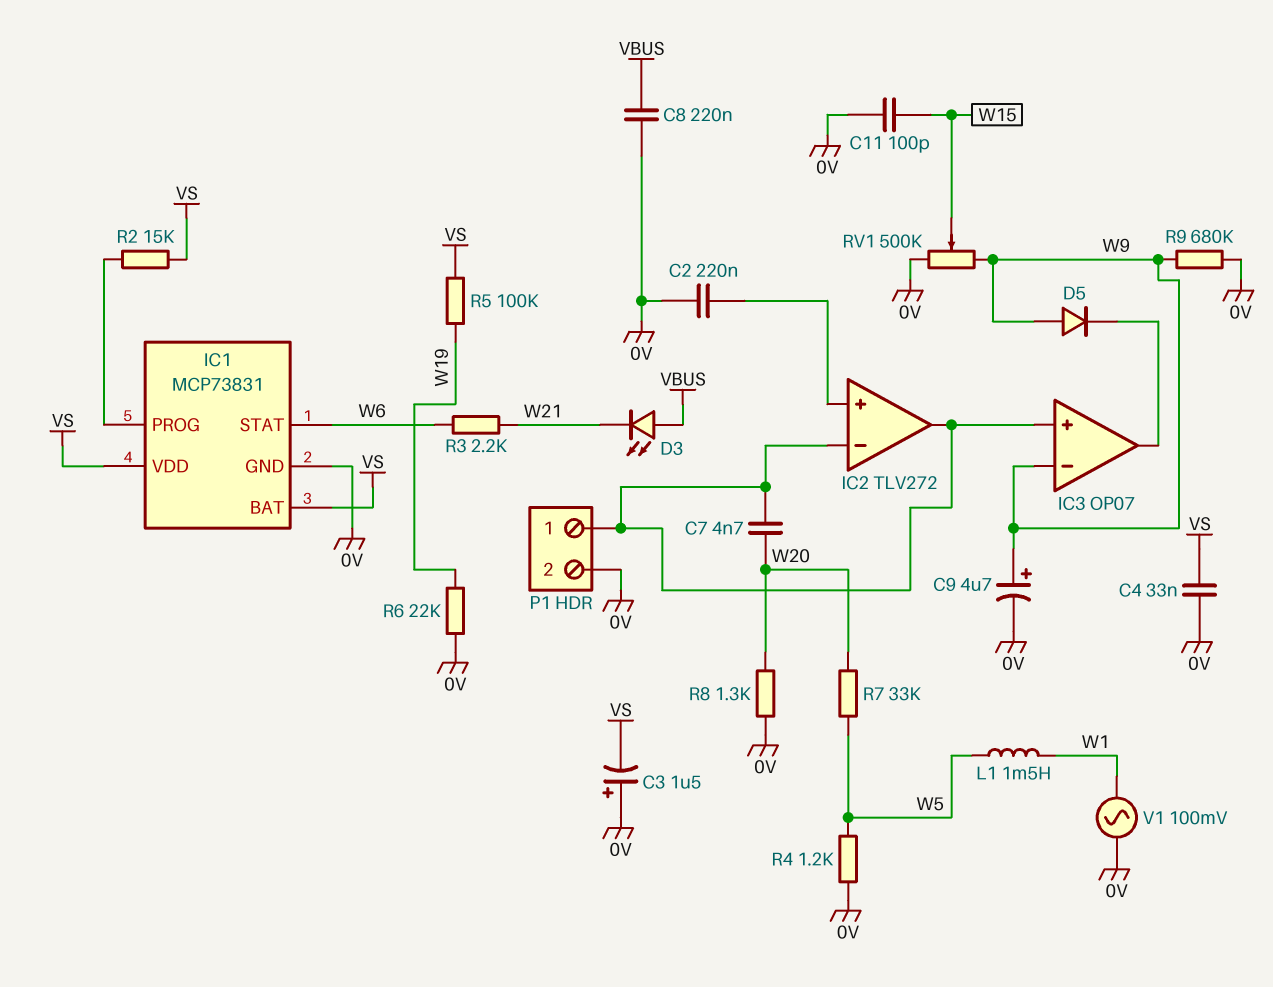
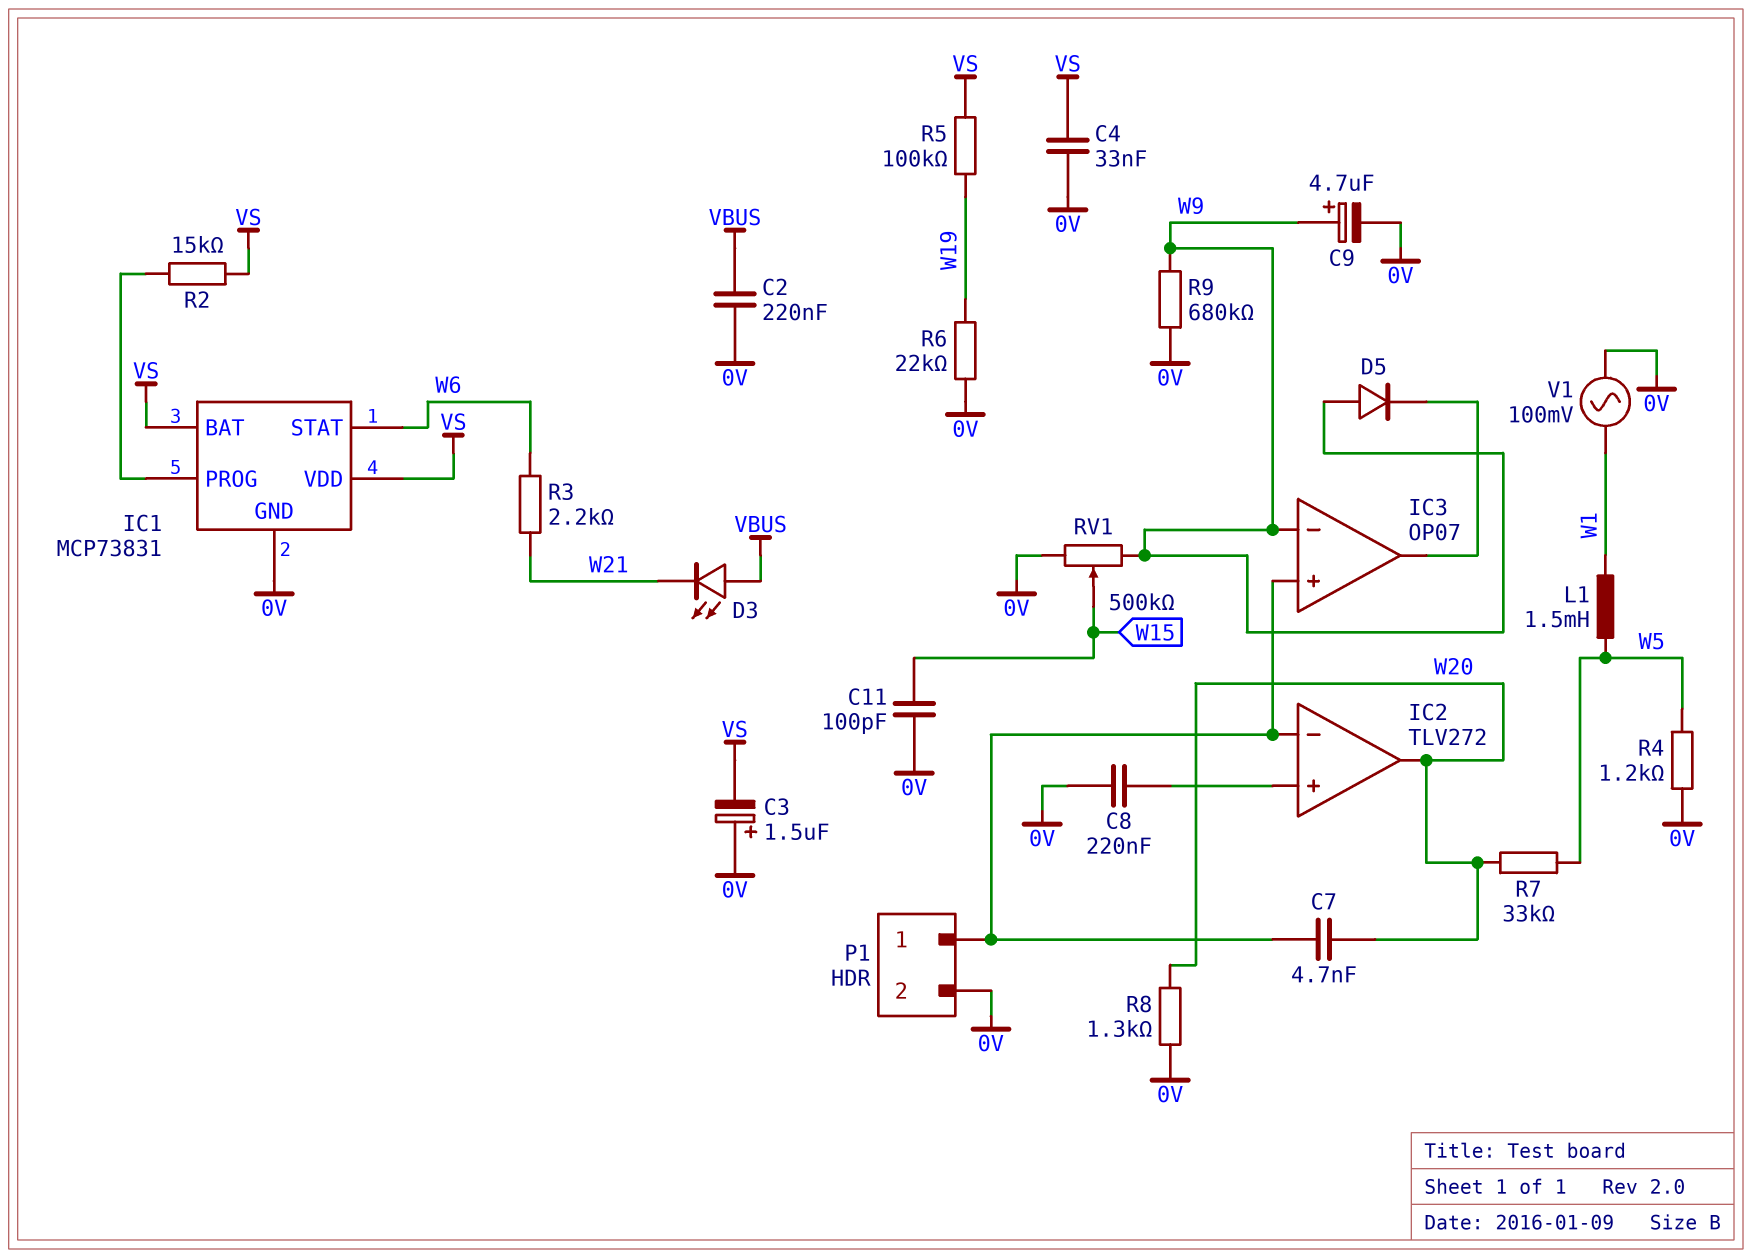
C2: 220nF (0V, IC2/in+) -> 220nF (0V, VBUS)
C8: 220nF (0V, VBUS) -> 220nF (0V, IC2/in+)
IC2 pin out: IC2/in- -> W20

